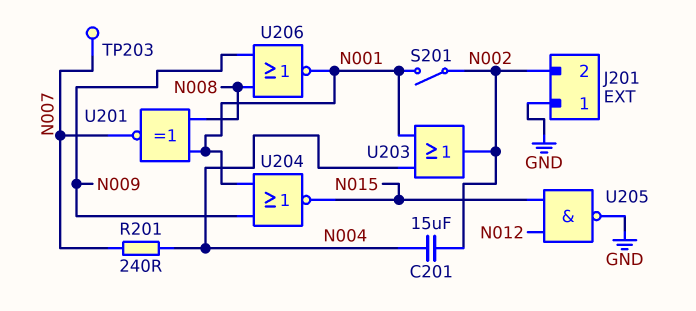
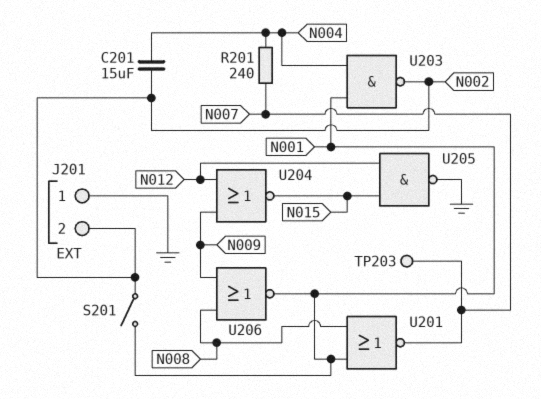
U201: XNOR (in N001, in N008, out N007) -> NOR (in N001, in N008, out N007)
U203: OR (in N001, in N004, out N002) -> NAND (in N001, in N004, out N002)
U204: NOR (in N001, in N009, out N015) -> NOR (in N009, in N012, out N015)

